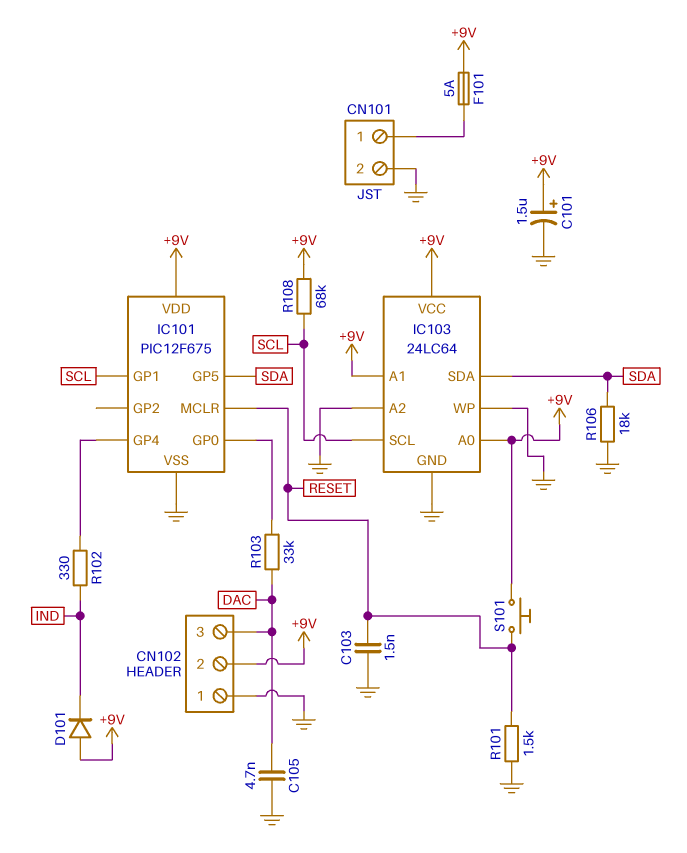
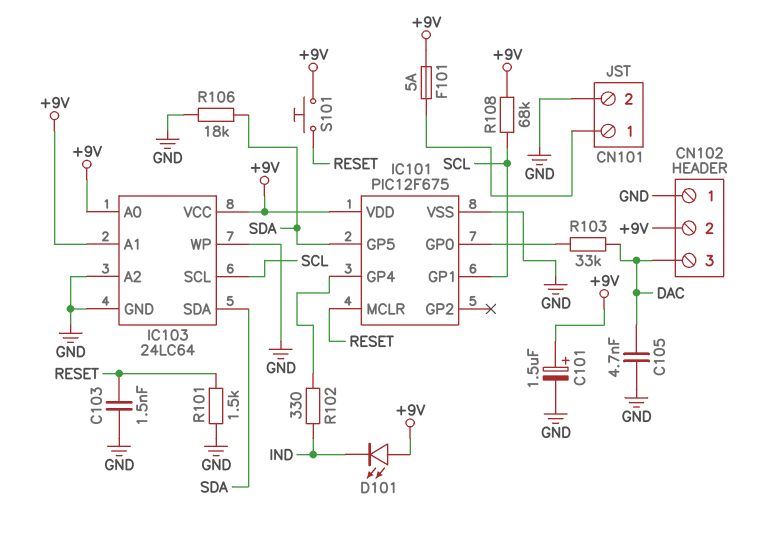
D101: diode (A +9V, K IND) -> LED (A +9V, K IND)

